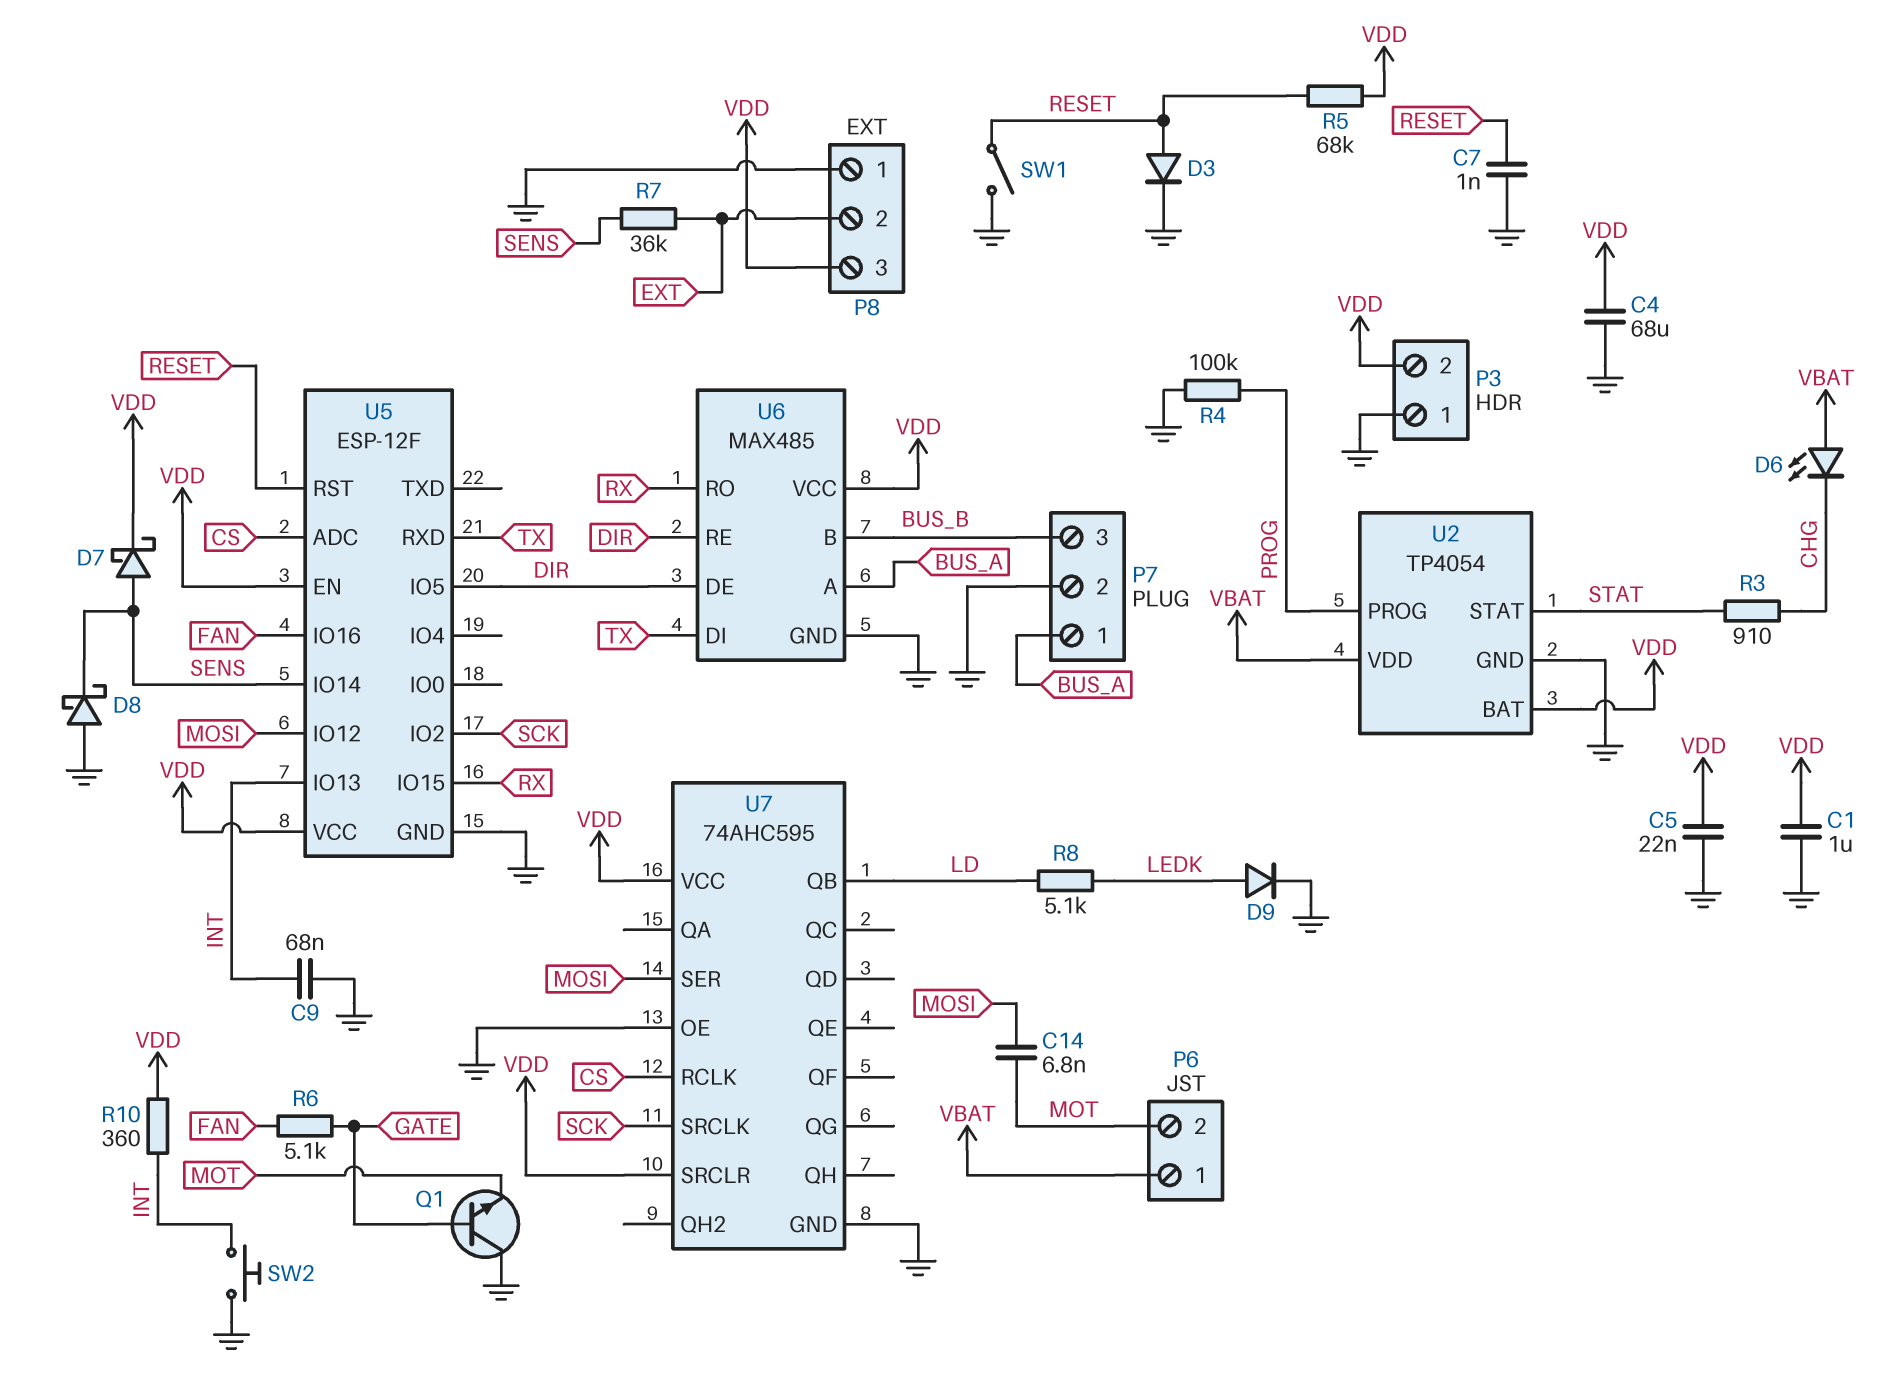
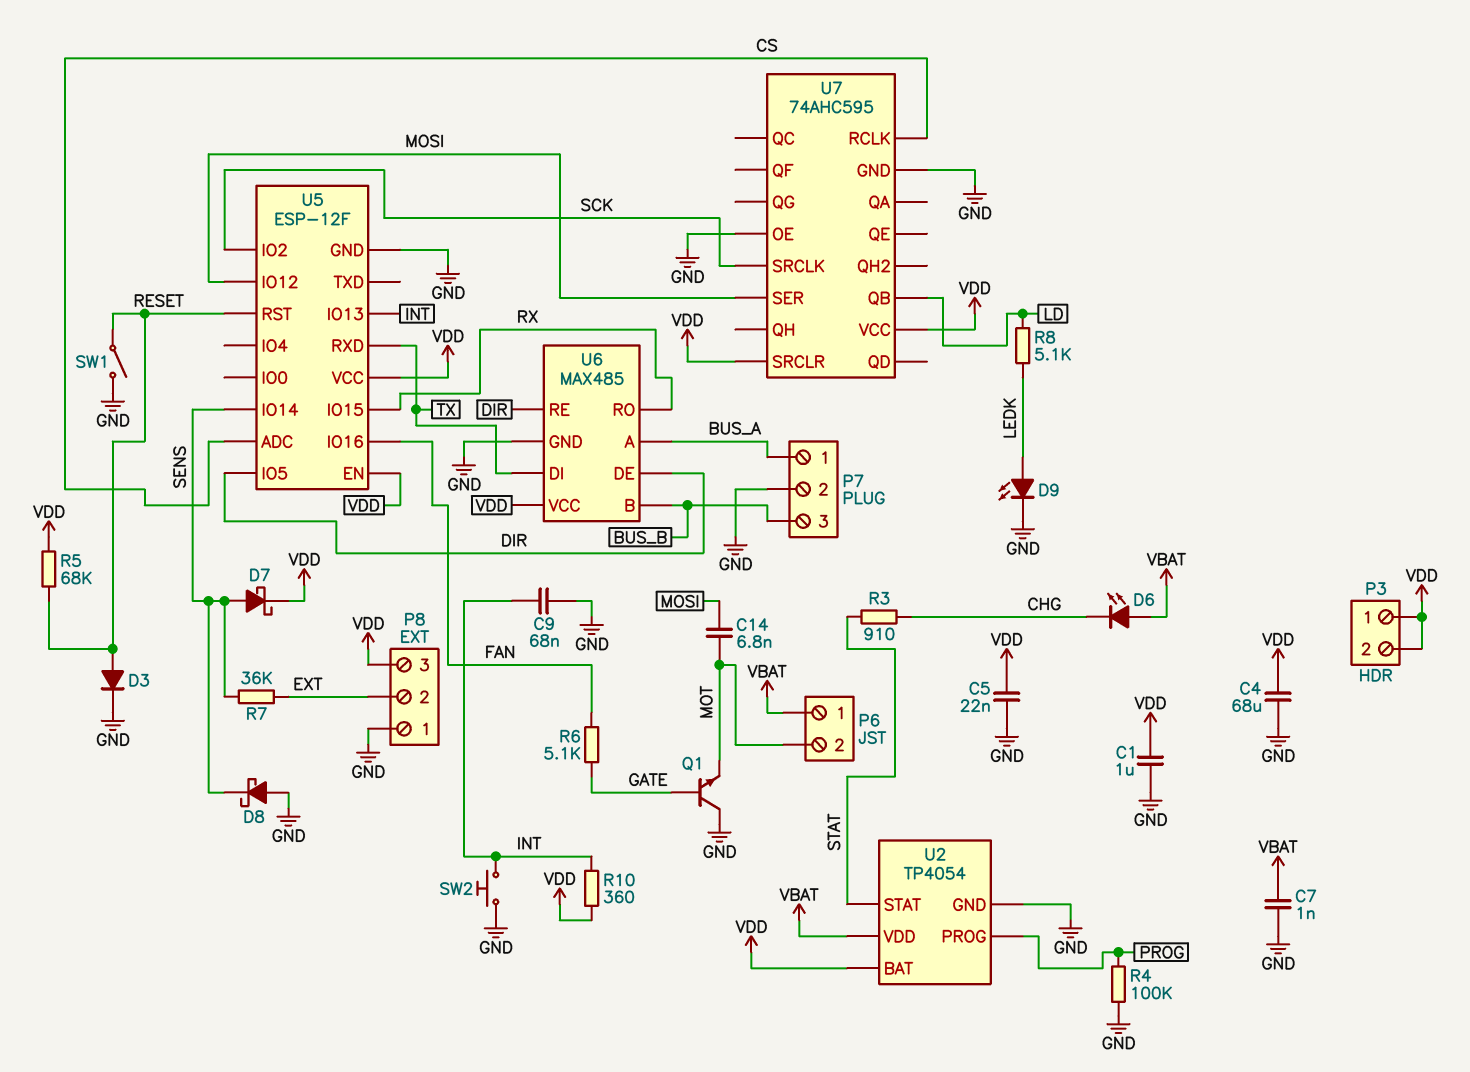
C7: 1nF (GND, RESET) -> 1nF (GND, VBAT)
D9: diode (A LEDK, K GND) -> LED (A LEDK, K GND)
P3 pin 1: GND -> VDD

